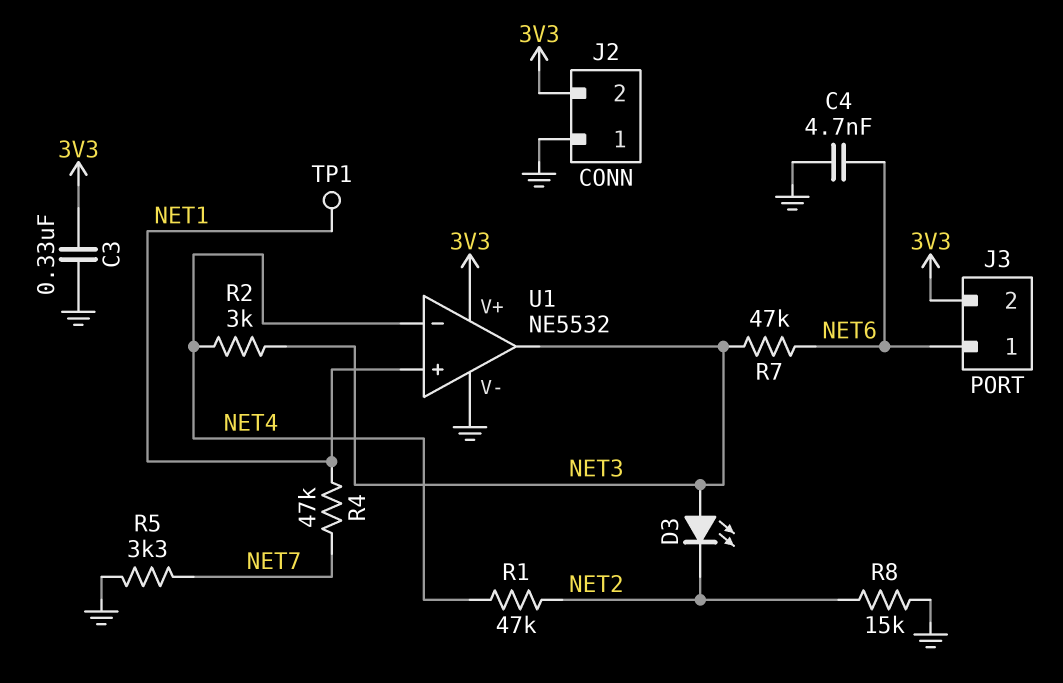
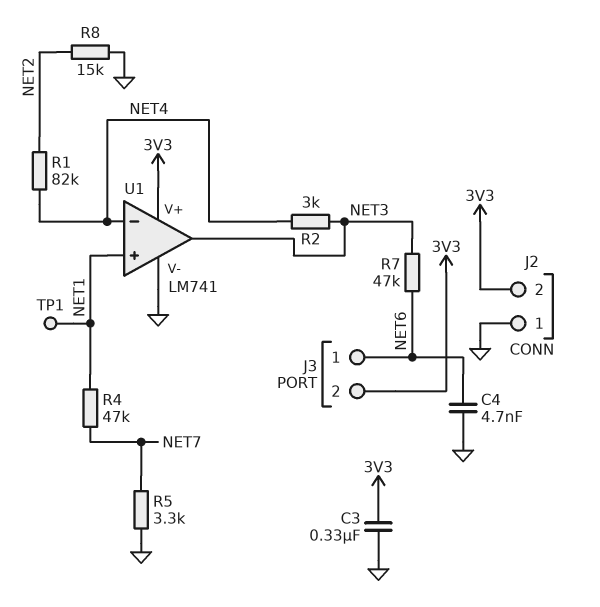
D3: LED (A NET3, K NET2) -> none
R1: 47k (NET2, NET4) -> 82k (NET2, NET4)
U1: NE5532 -> LM741

